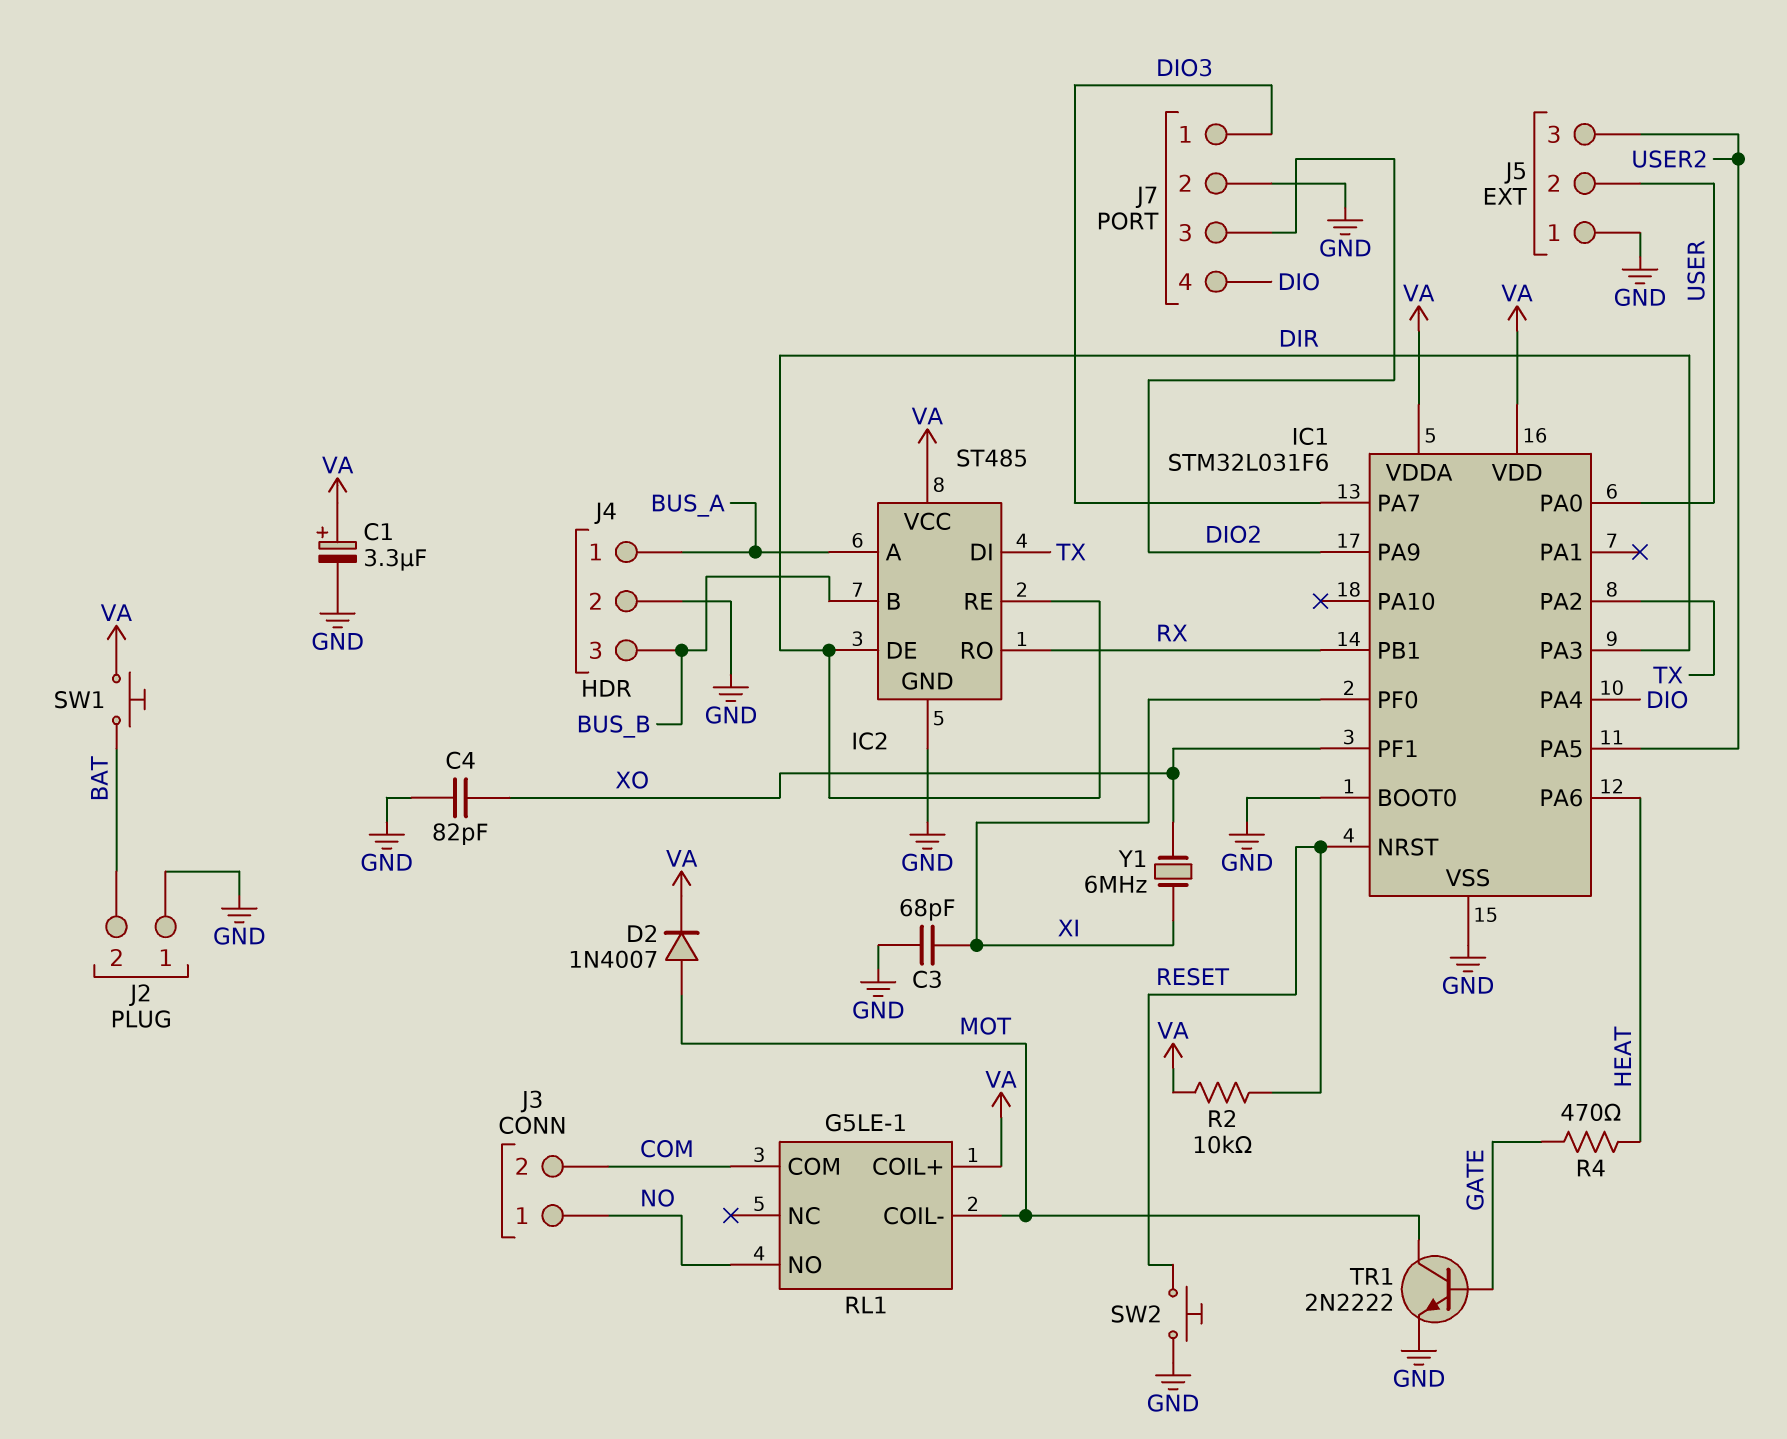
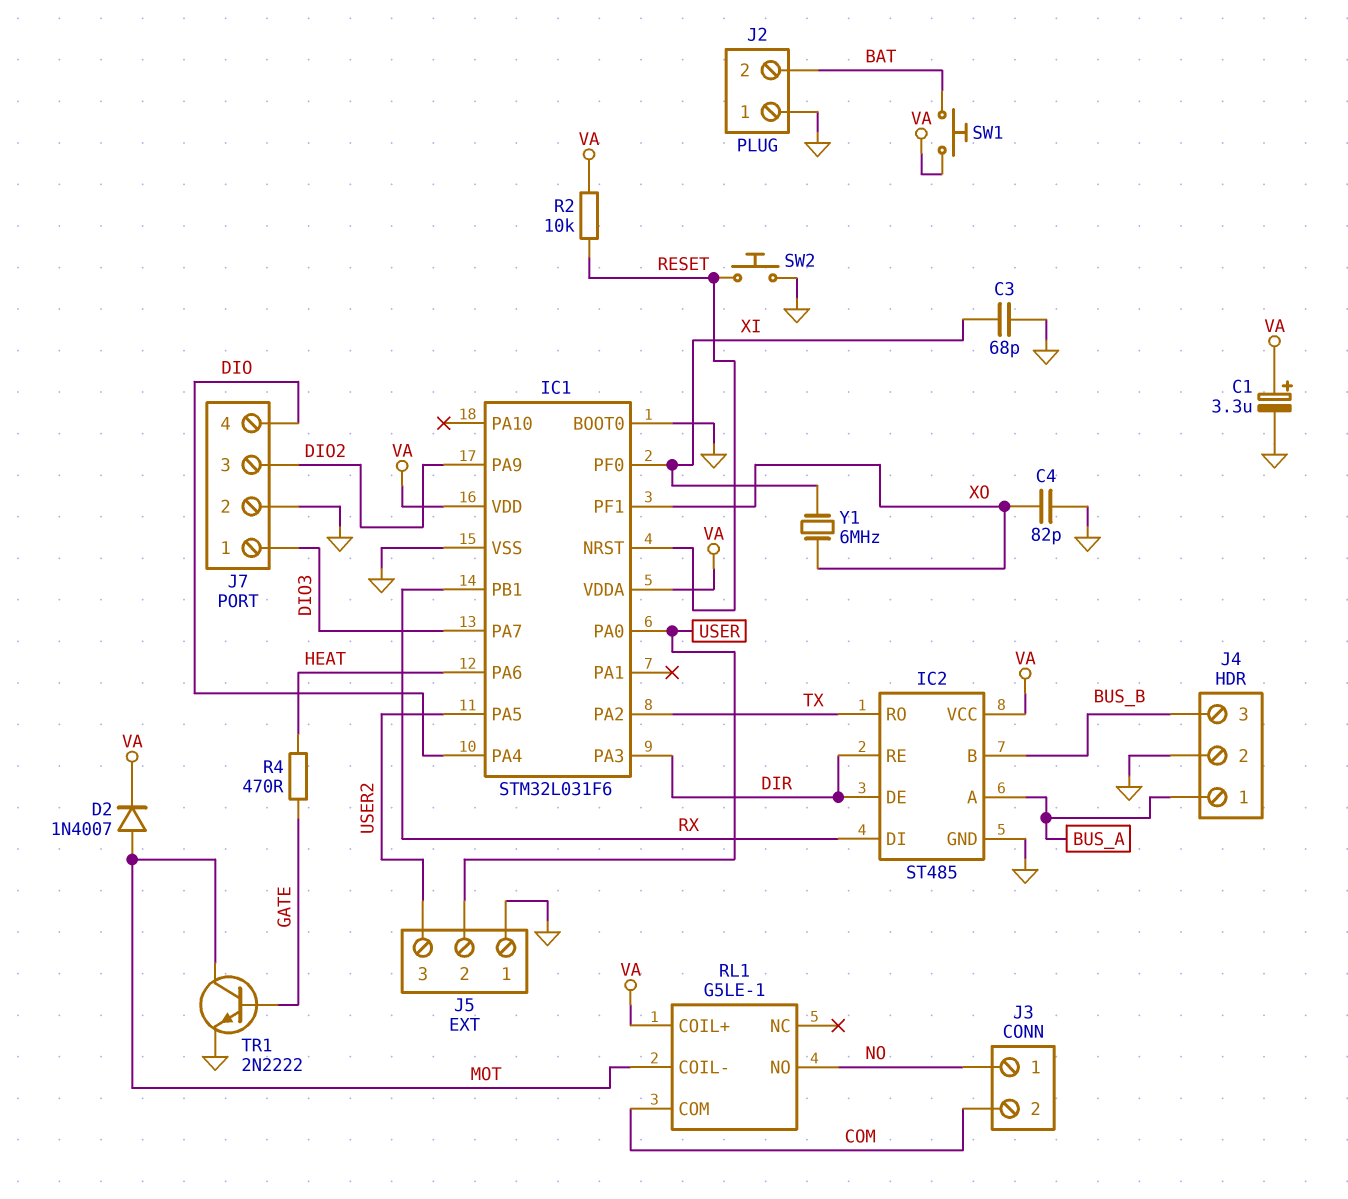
IC2 pin DI: TX -> RX
IC2 pin RO: RX -> TX

